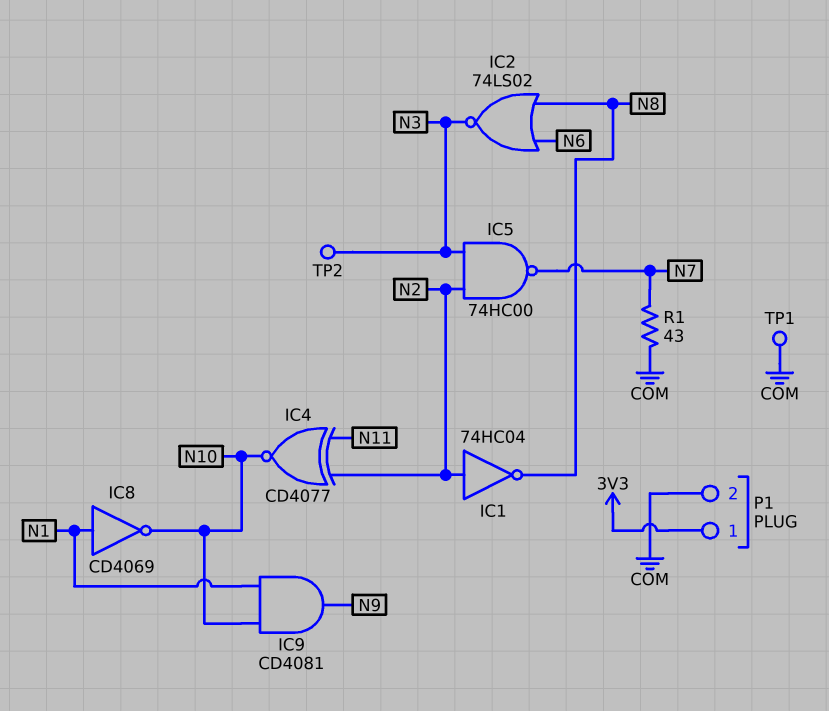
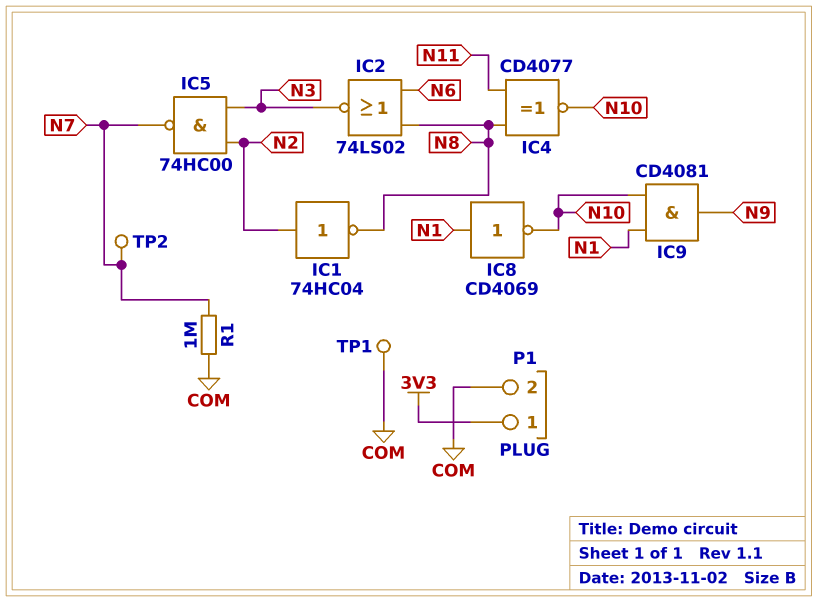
IC4: XNOR CD4077 (in N2, in N11, out N10) -> XNOR CD4077 (in N8, in N11, out N10)
R1: 43 (COM, N7) -> 1M (COM, N7)
TP2: test point (N3) -> test point (N7)

